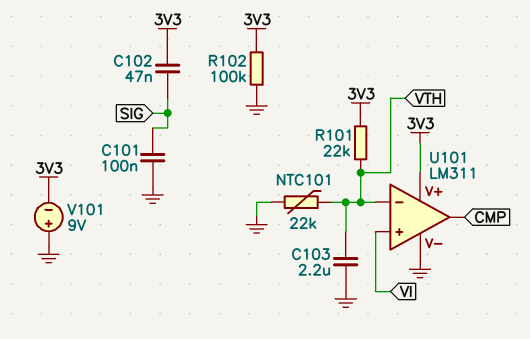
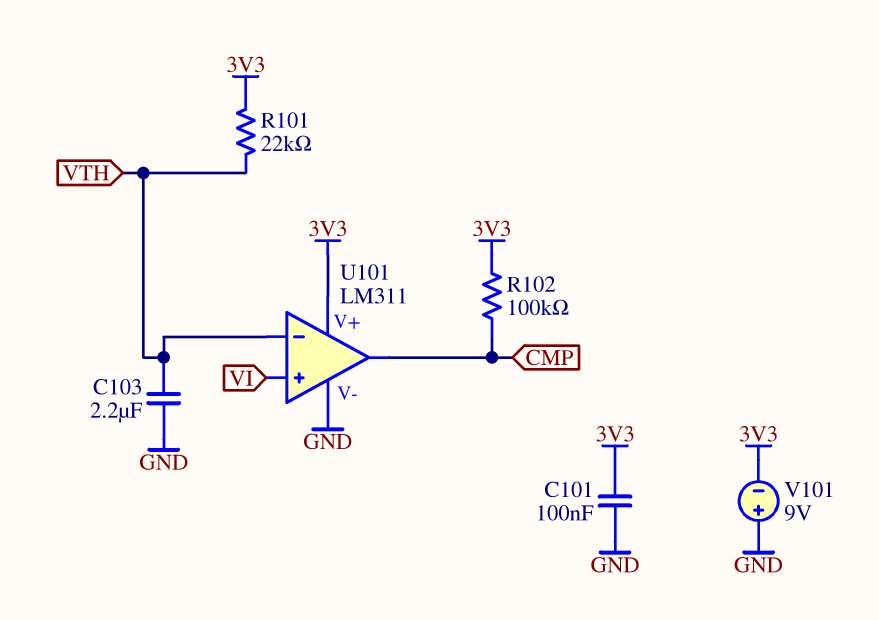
C101: 100nF (GND, SIG) -> 100nF (3V3, GND)
C102: 47nF (3V3, SIG) -> none
NTC101: 22k (GND, VTH) -> none
R102: 100k (3V3, GND) -> 100k (3V3, CMP)

